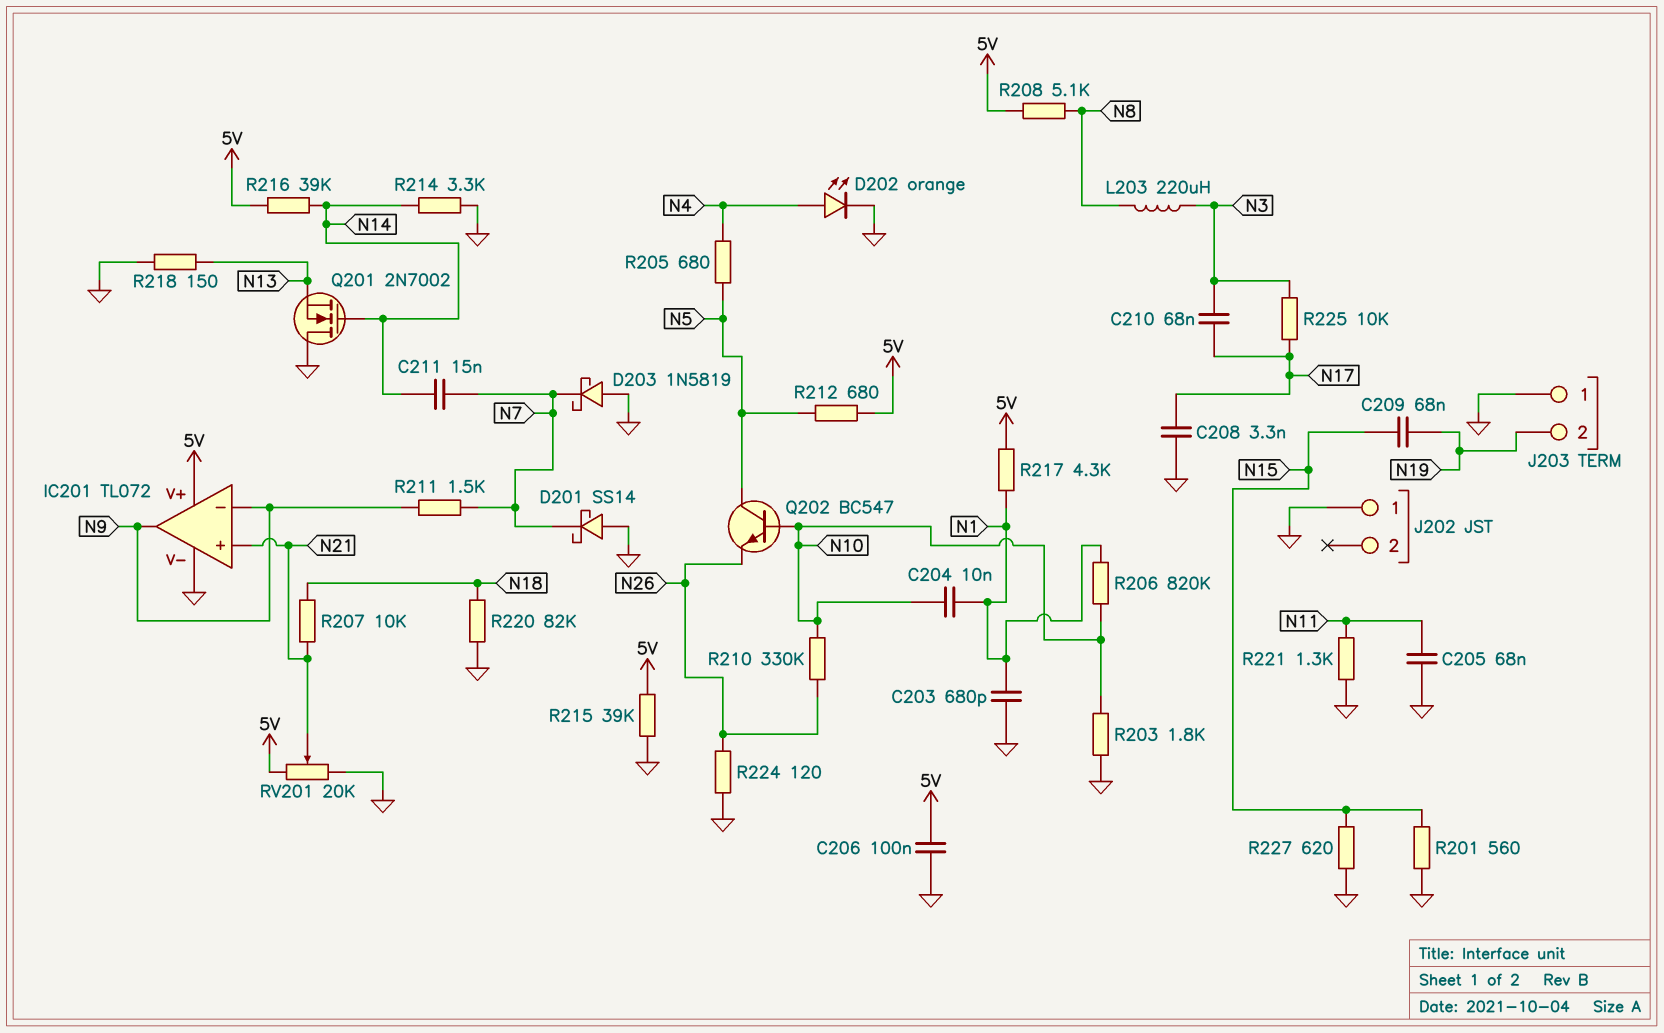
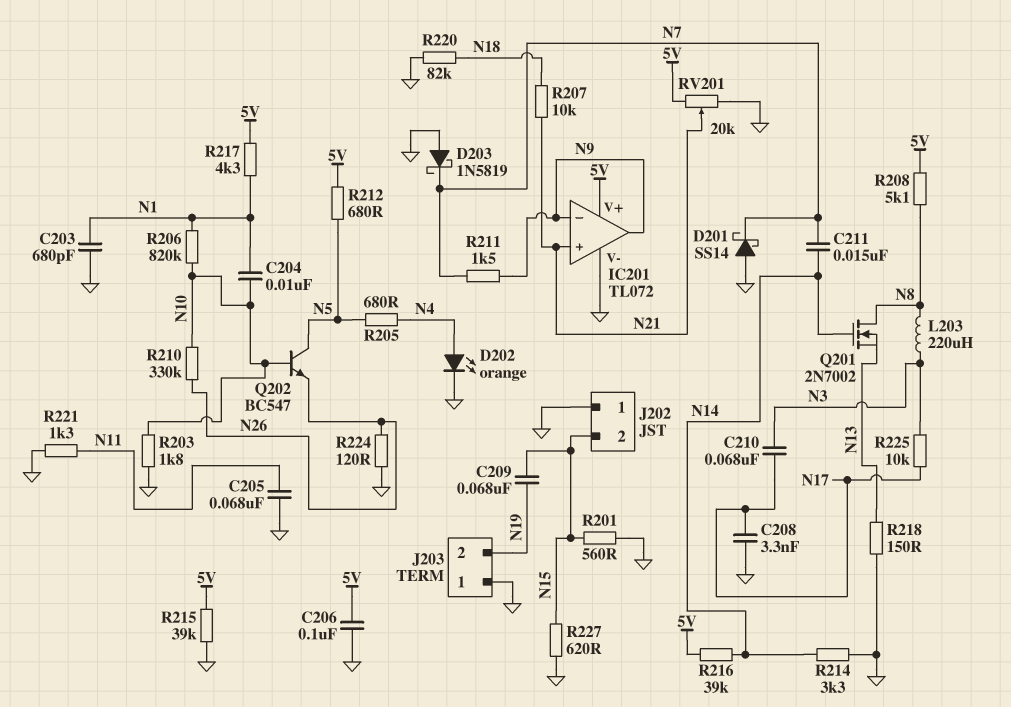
J202 pin 2: none -> N15
Q201: NMOS 2N7002 (G N14, D GND, S N13) -> NMOS 2N7002 (G N14, D N8, S N13)

